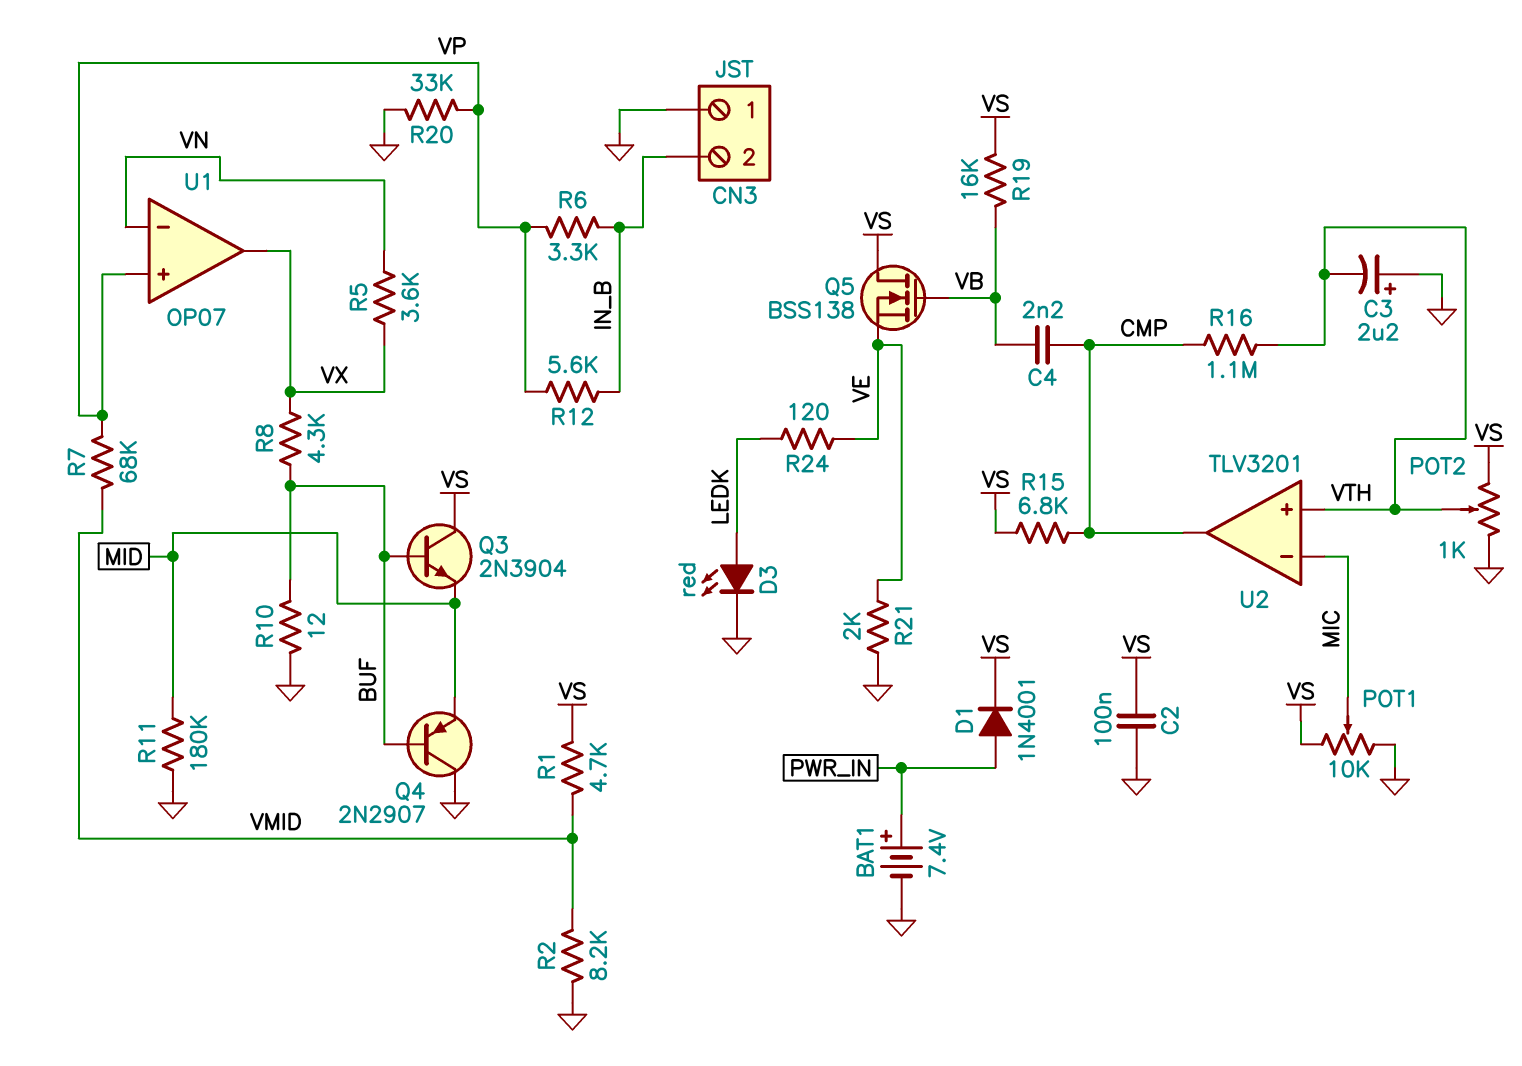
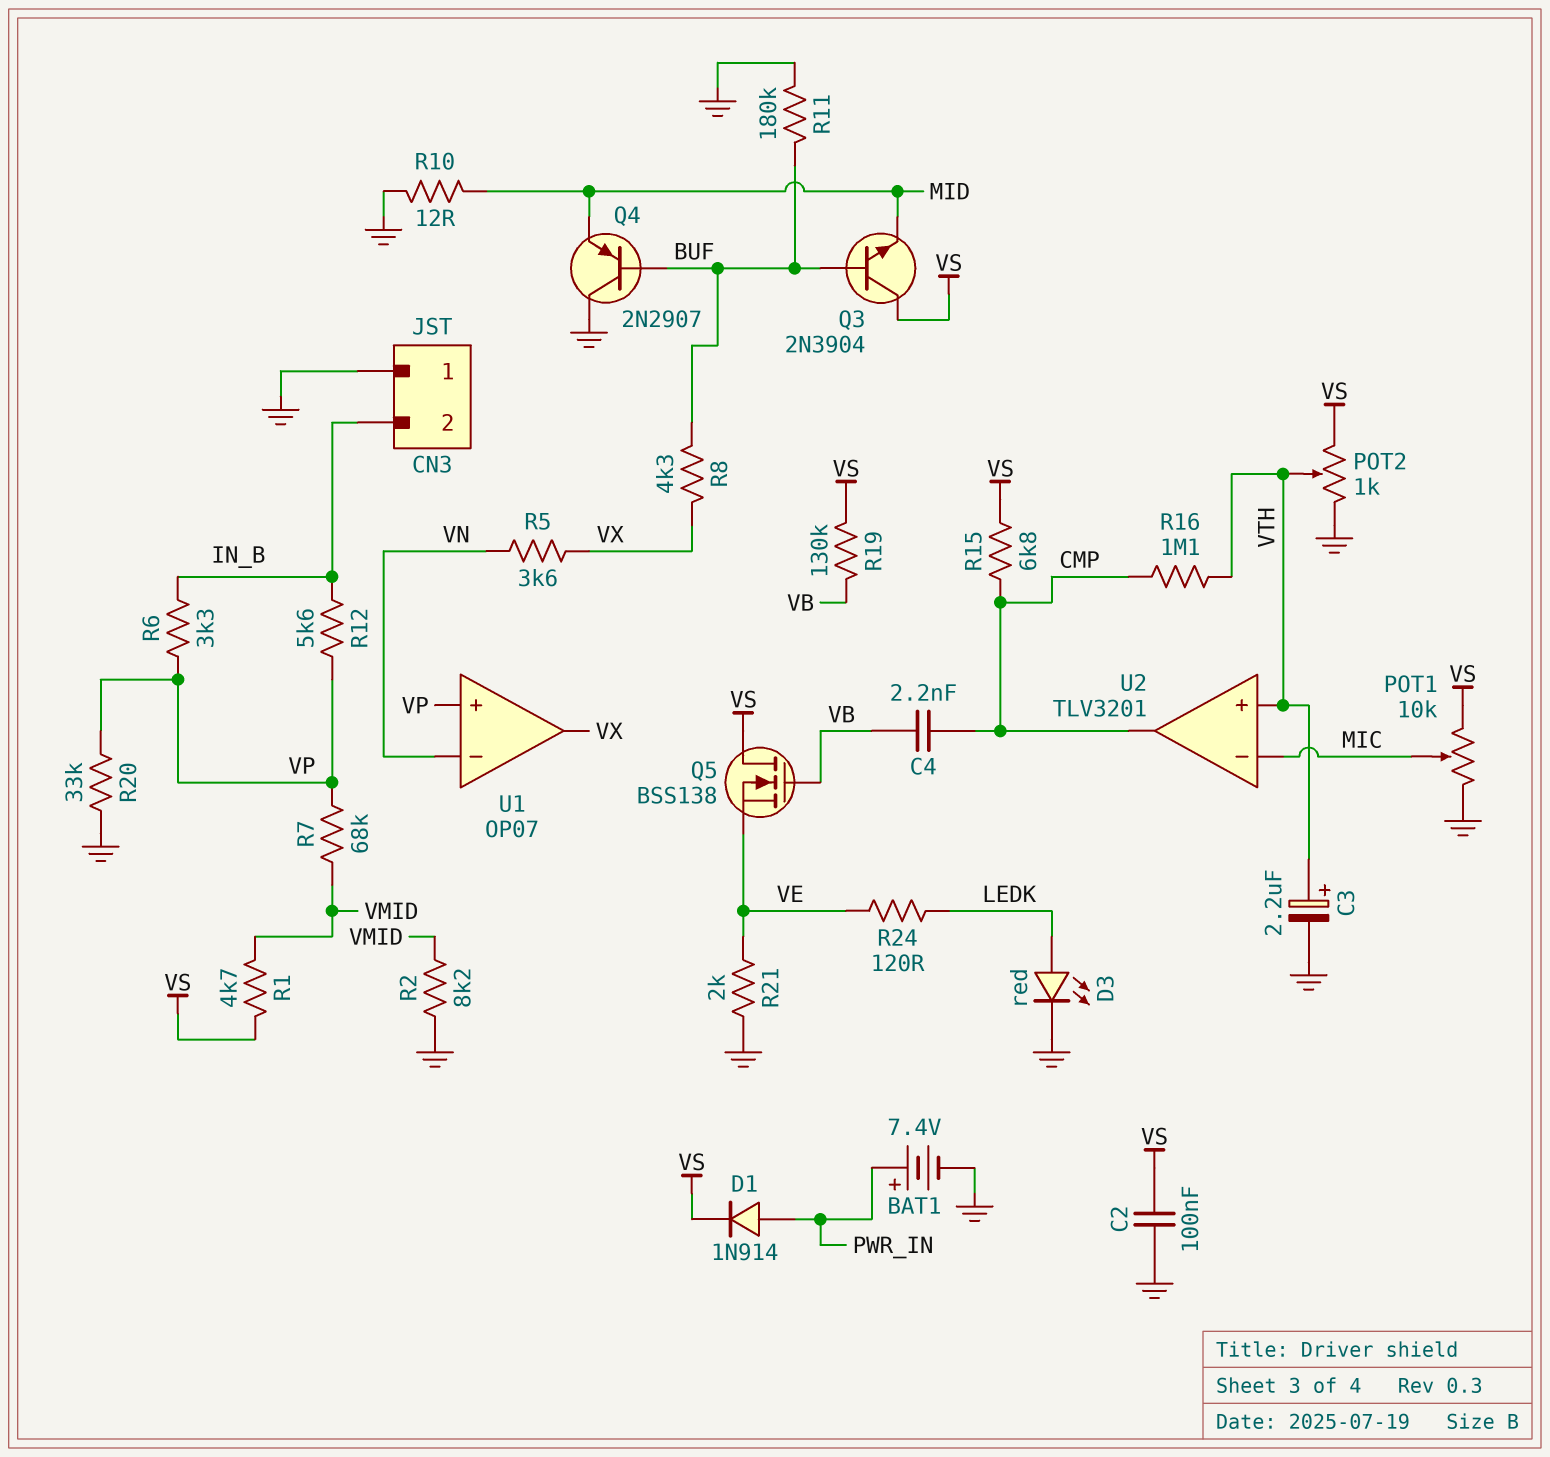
C3: 2.2uF (plus GND, minus VTH) -> 2.2uF (plus VTH, minus GND)
D1: diode 1N4001 (A PWR_IN, K VS) -> diode 1N914 (A PWR_IN, K VS)
R10: 12 (BUF, GND) -> 12 (GND, MID)
R11: 180k (GND, MID) -> 180k (BUF, GND)
R19: 16k (VB, VS) -> 130k (VB, VS)

